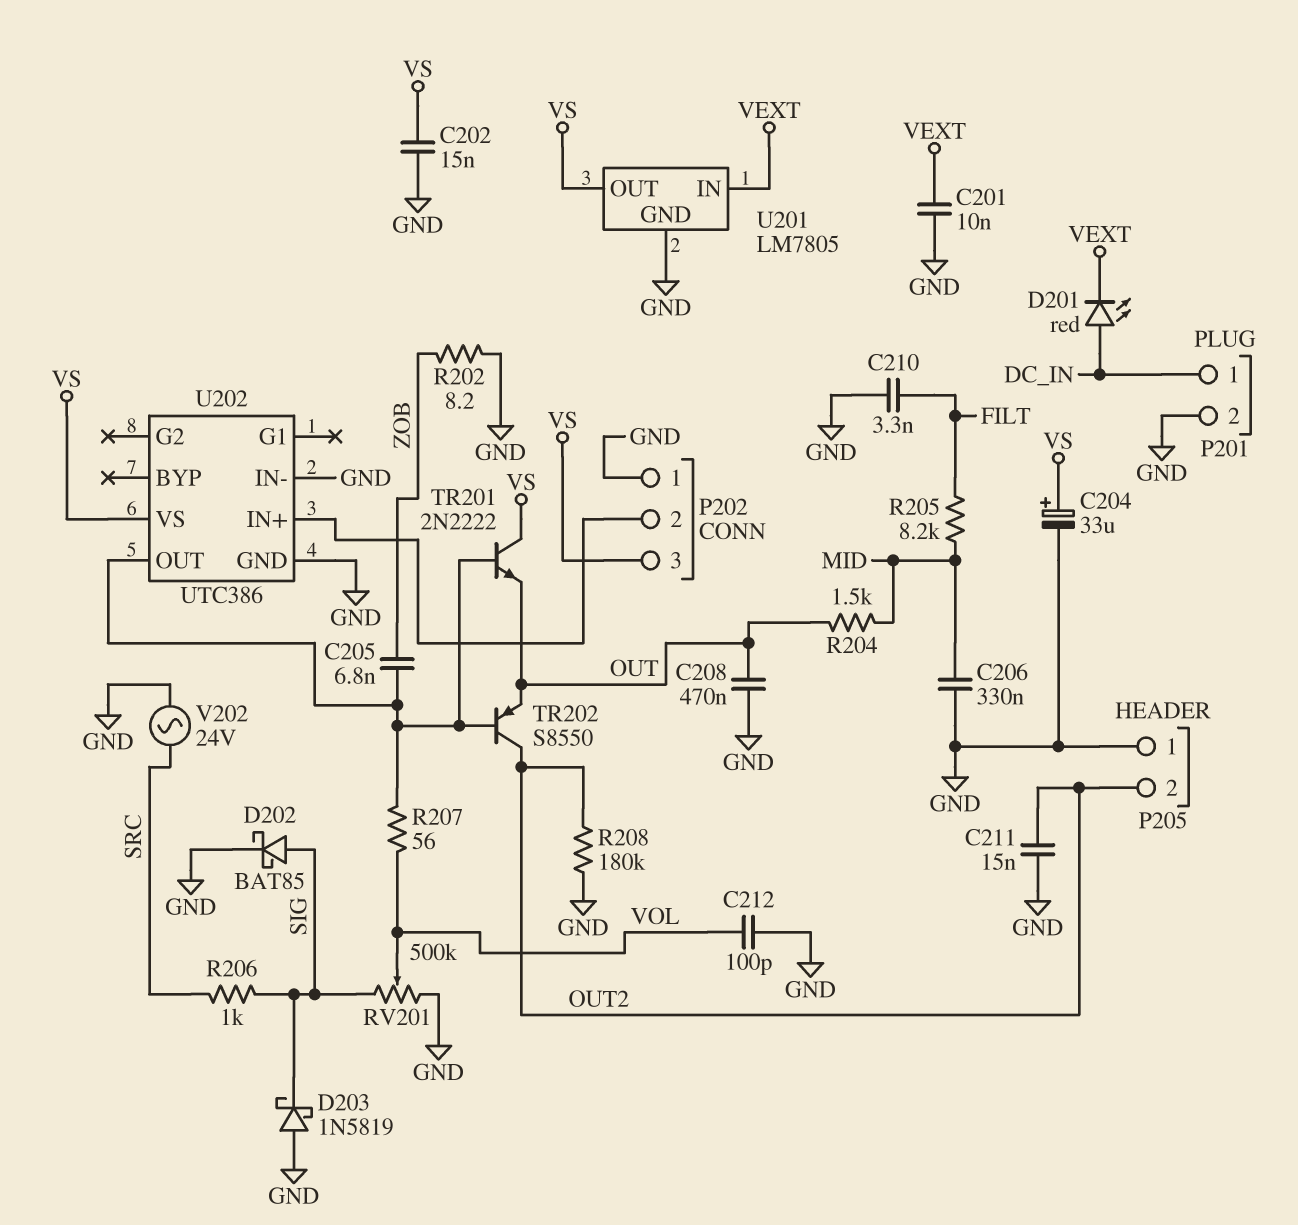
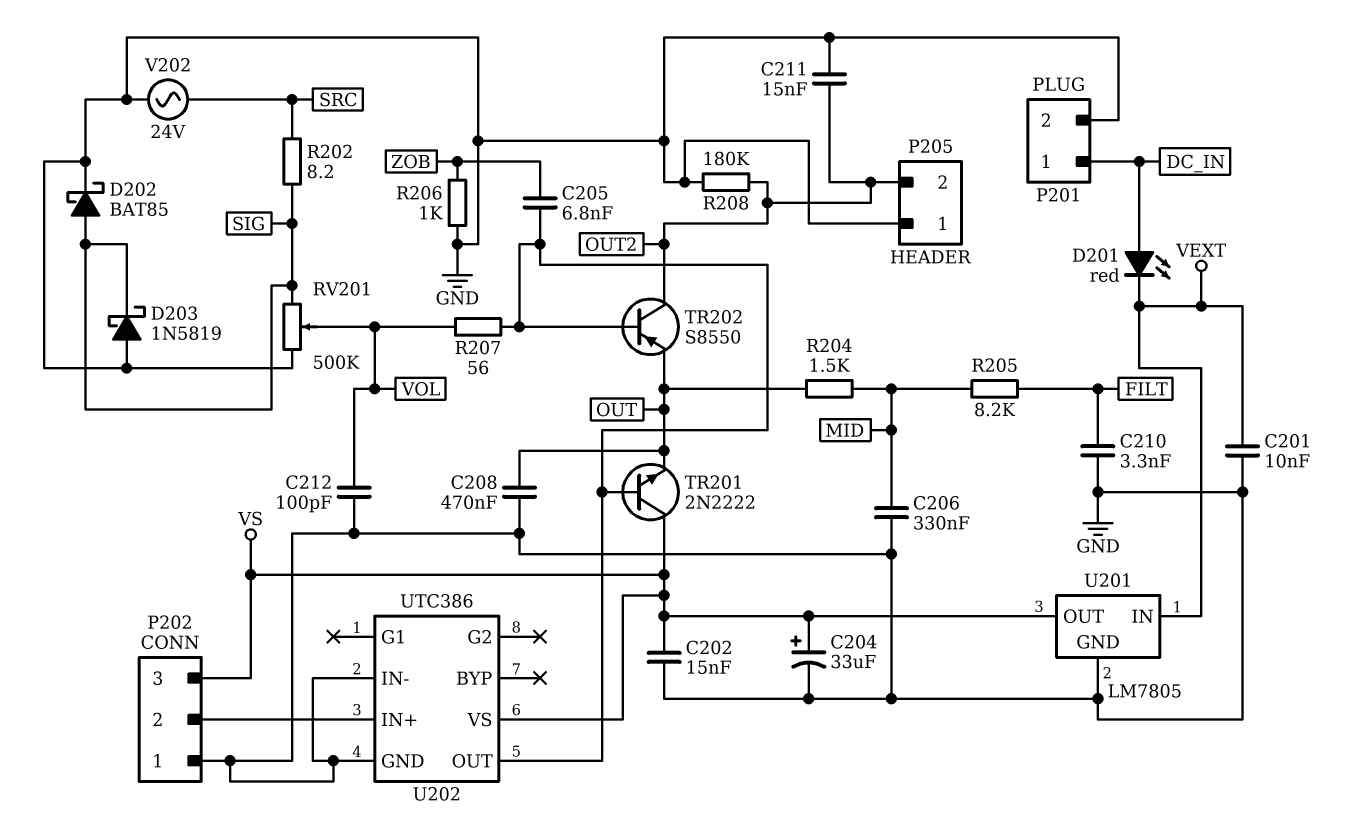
R202: 8.2 (GND, ZOB) -> 8.2 (SIG, SRC)
R206: 1k (SIG, SRC) -> 1k (GND, ZOB)

